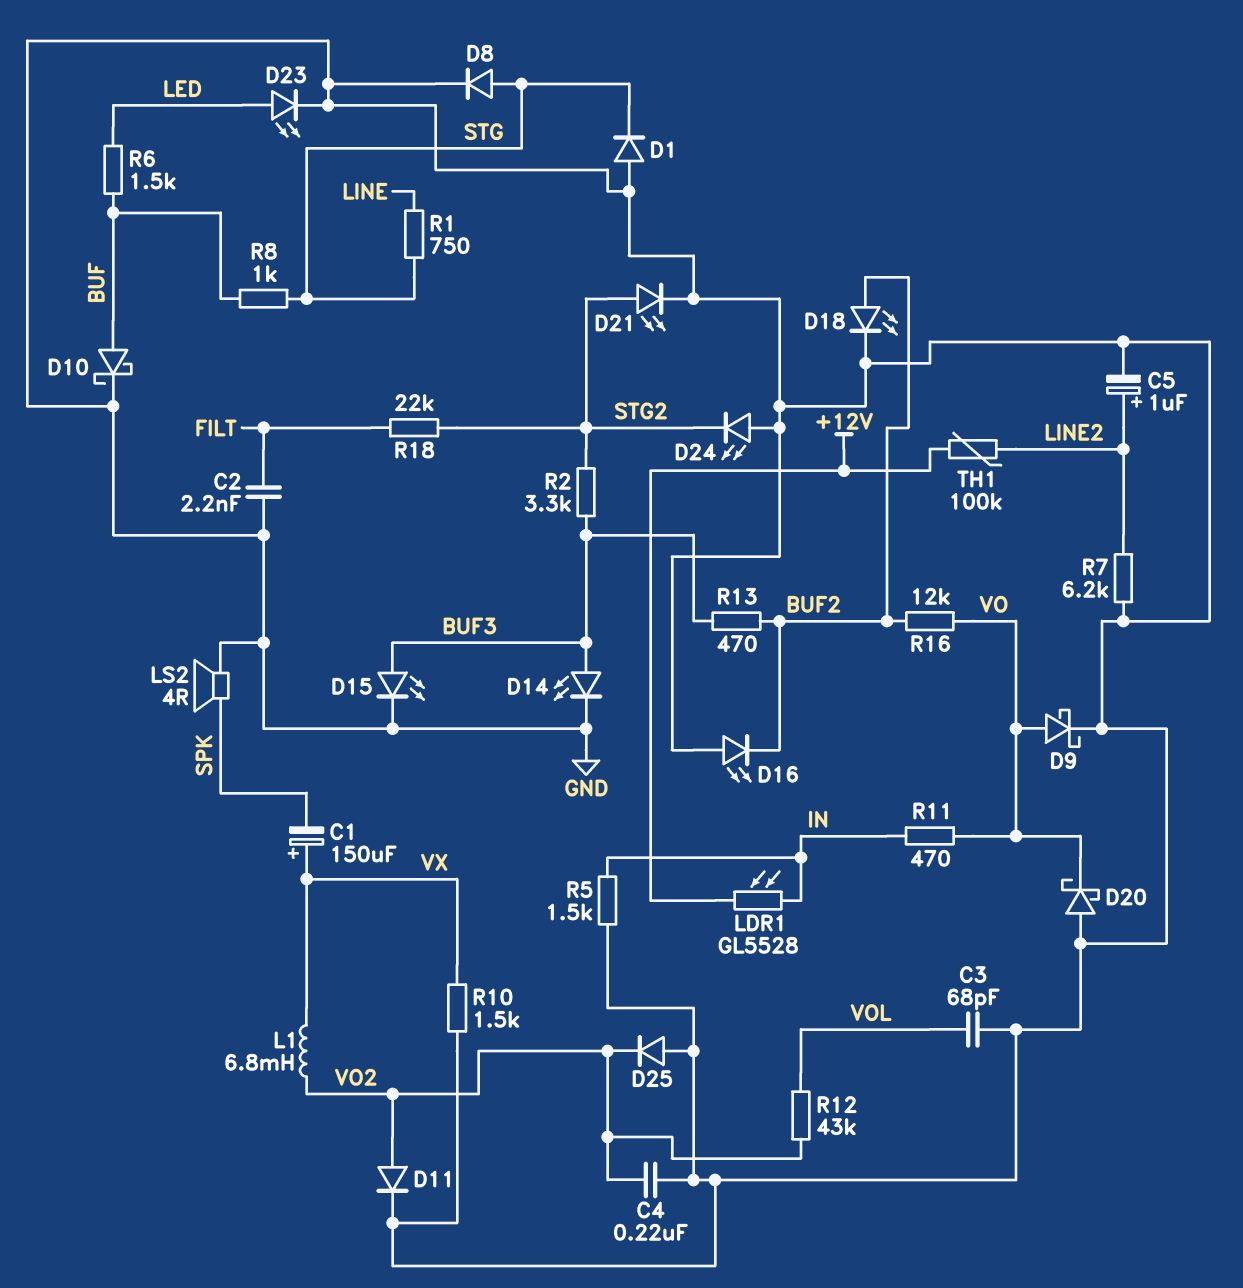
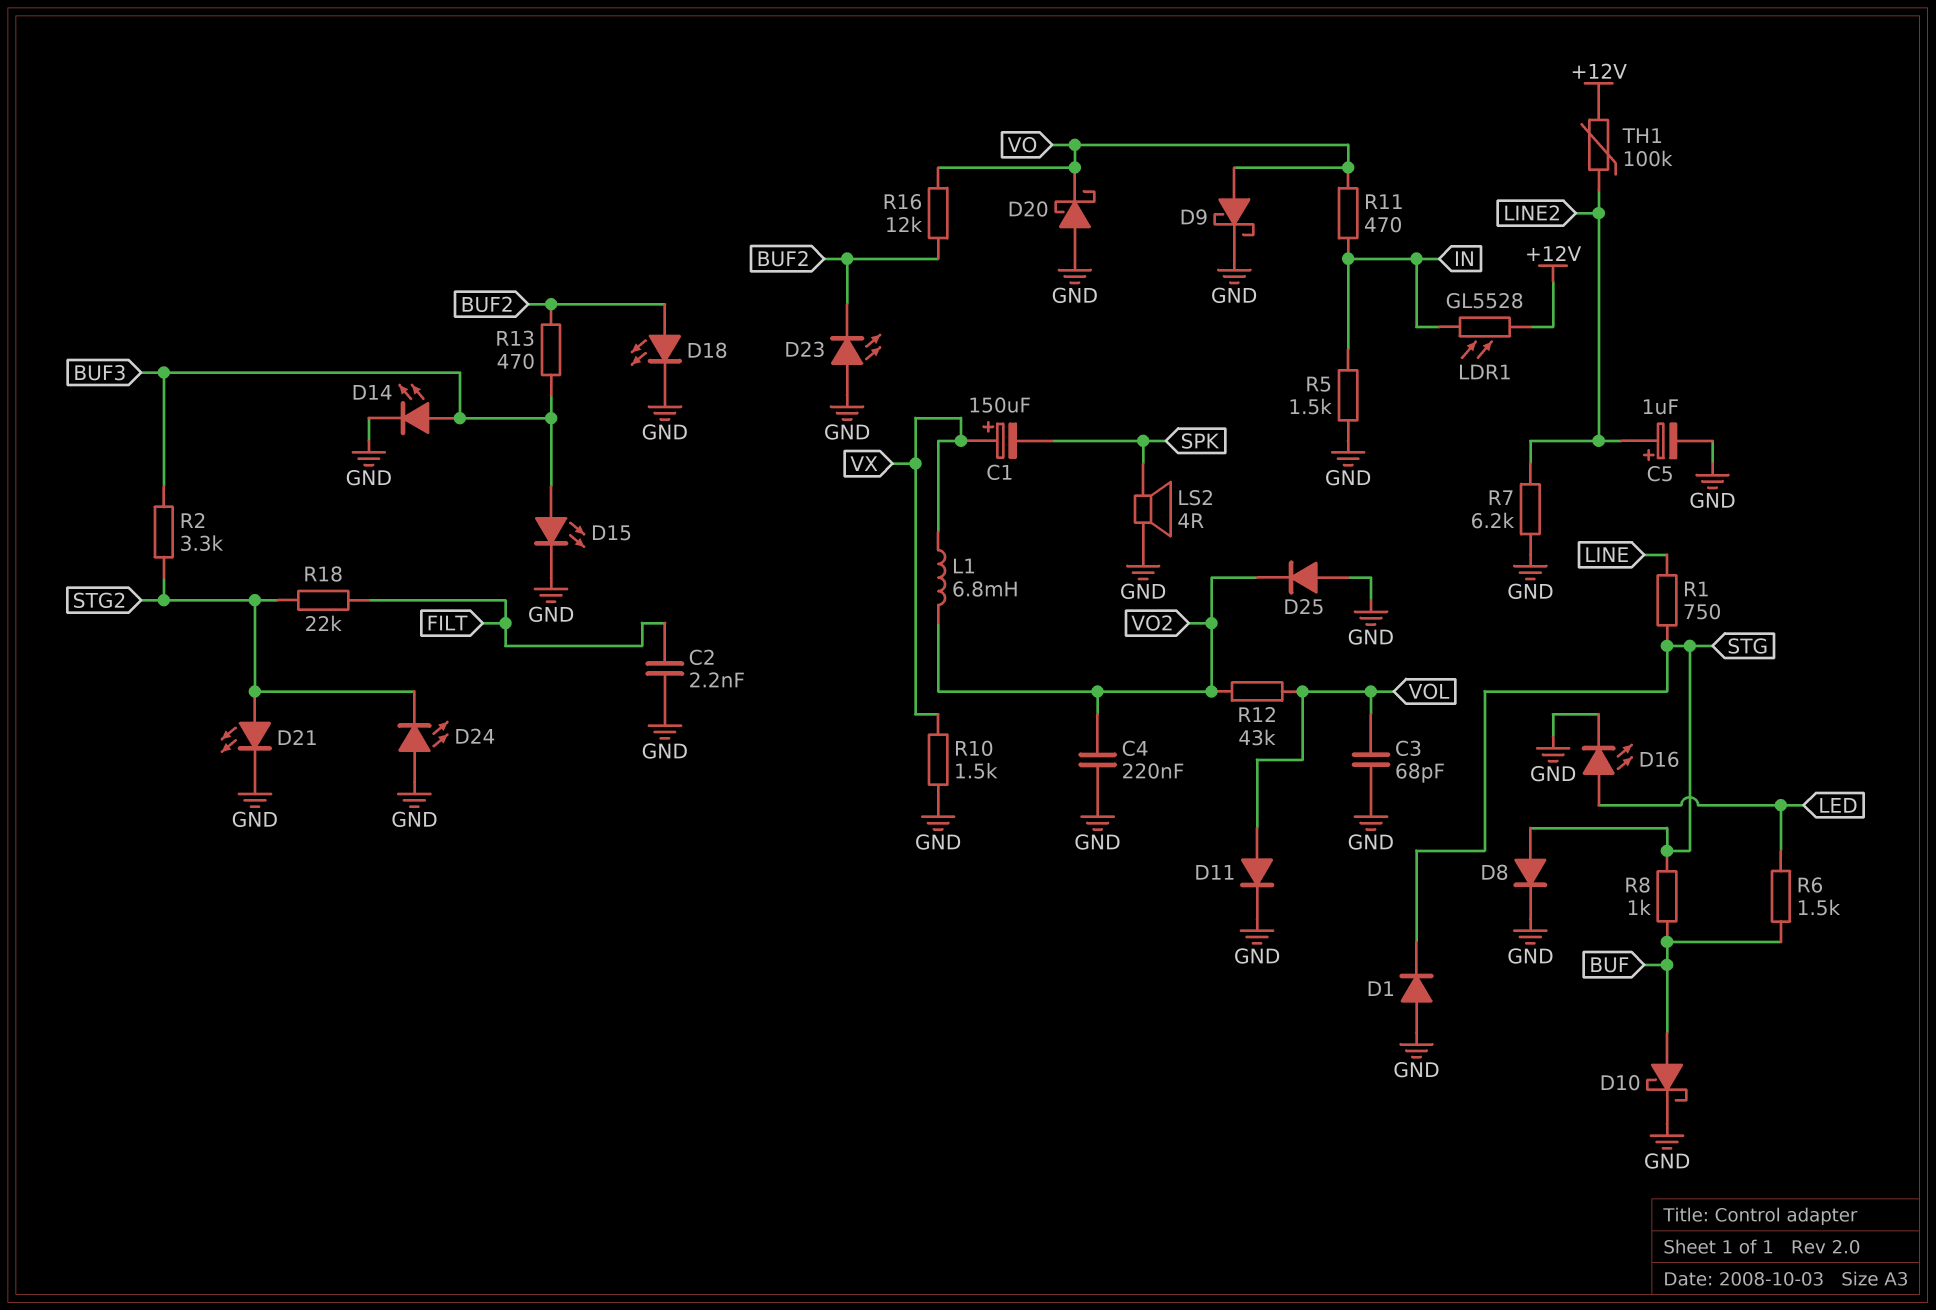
D11: diode (A VO2, K GND) -> diode (A VOL, K GND)
D16: LED (A GND, K BUF2) -> LED (A LED, K GND)
D23: LED (A LED, K GND) -> LED (A GND, K BUF2)

